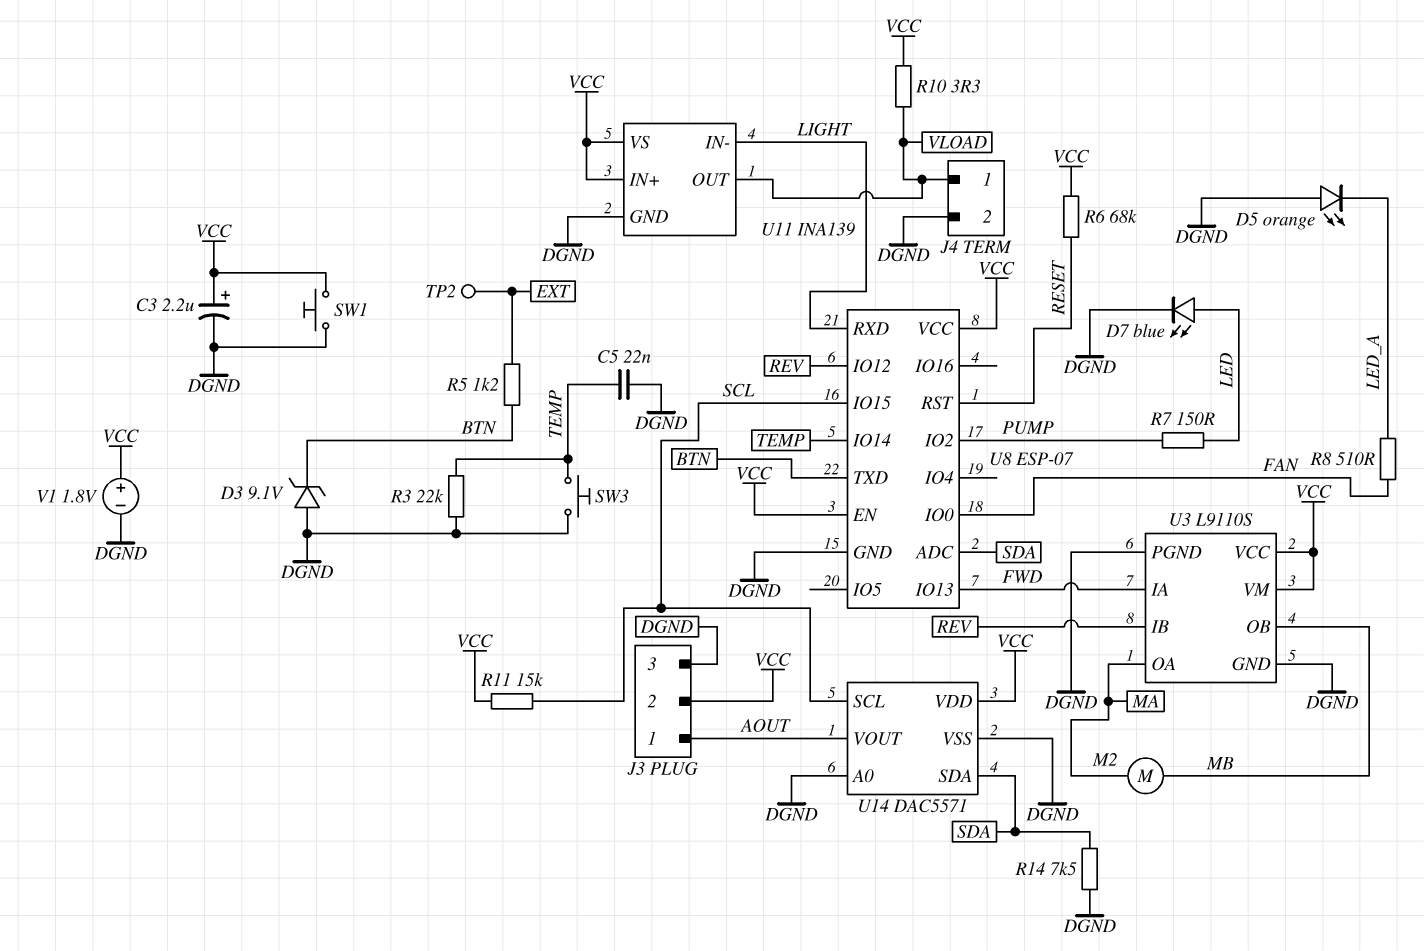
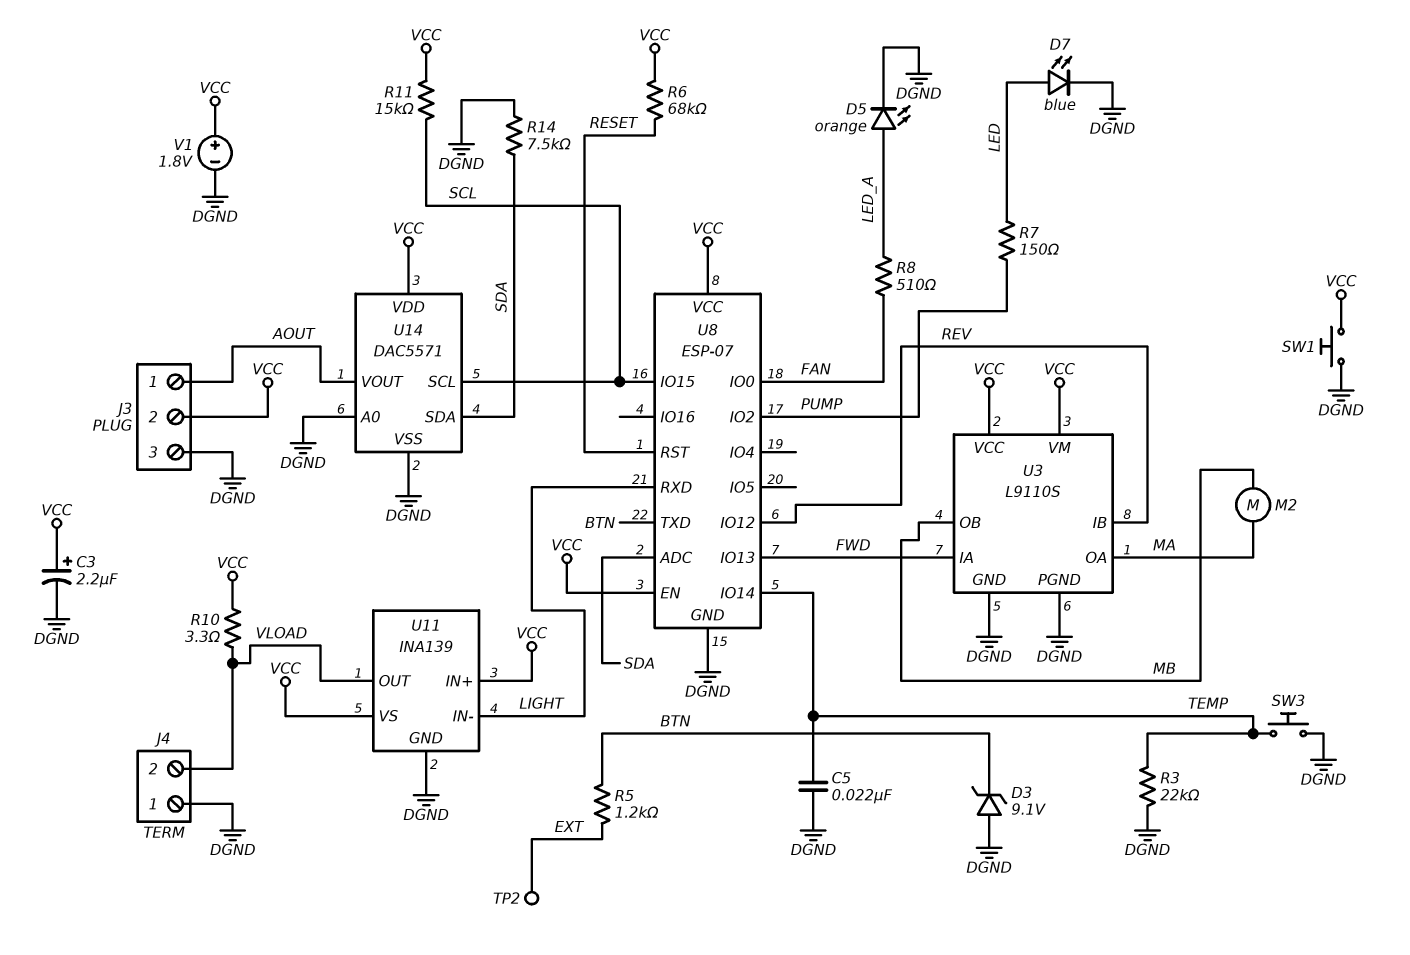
D5: LED orange (A DGND, K LED_A) -> LED orange (A LED_A, K DGND)
J4 pin 1: VLOAD -> DGND
J4 pin 2: DGND -> VLOAD

